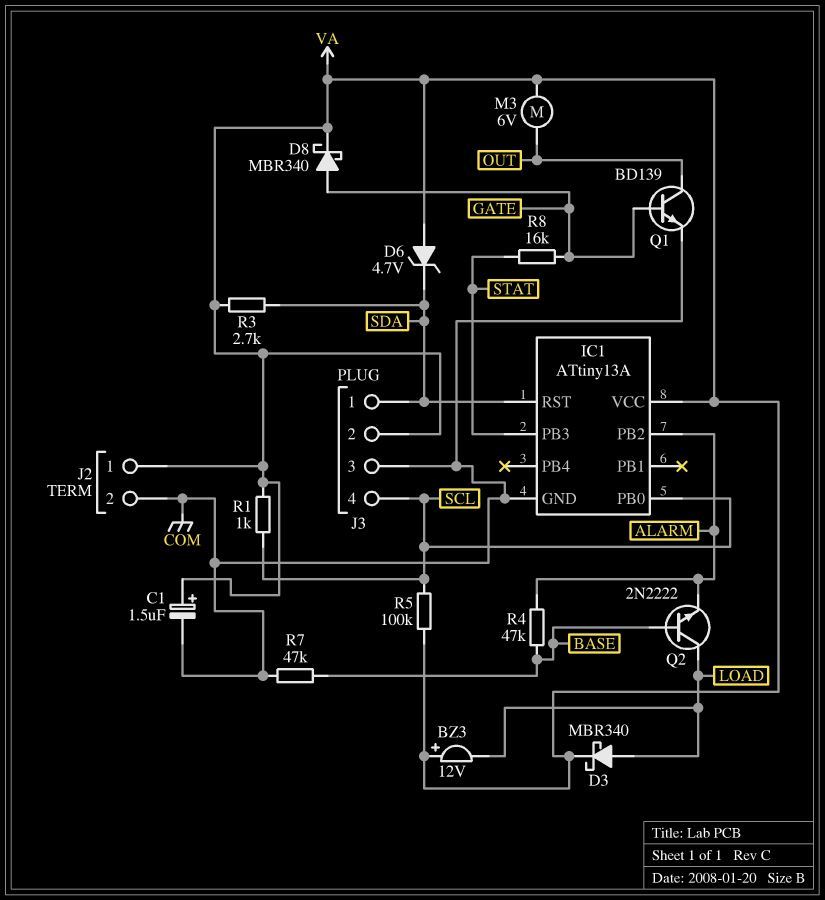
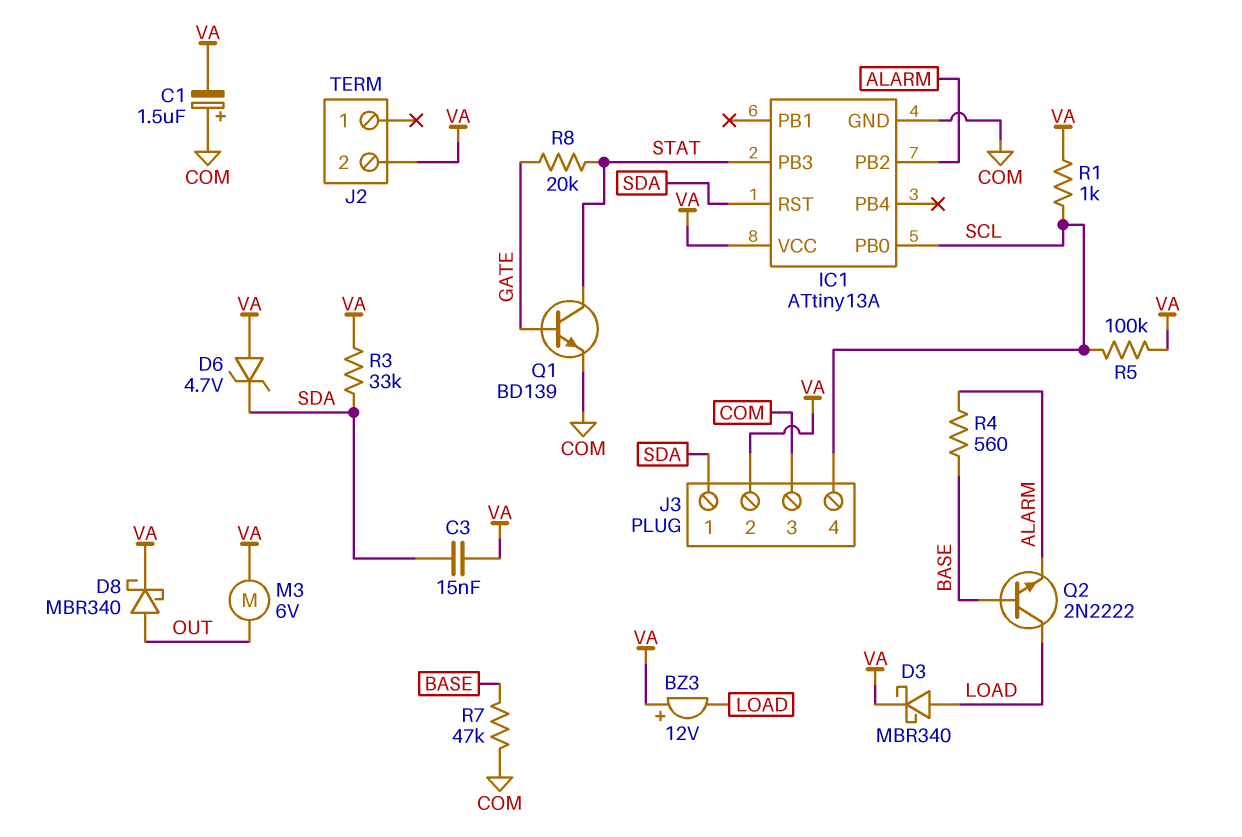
C1: 1.5uF (plus VA, minus COM) -> 1.5uF (plus COM, minus VA)
C3: none -> 15nF (SDA, VA)
D8: schottky MBR340 (A GATE, K VA) -> schottky MBR340 (A OUT, K VA)
J2 pin 1: VA -> none
J2 pin 2: COM -> VA
Q1: NPN BD139 (B GATE, C OUT, E COM) -> NPN BD139 (B GATE, C STAT, E COM)
R3: 2.7k (SDA, VA) -> 33k (SDA, VA)
R4: 47k (ALARM, BASE) -> 560 (ALARM, BASE)
R8: 16k (GATE, STAT) -> 20k (GATE, STAT)

